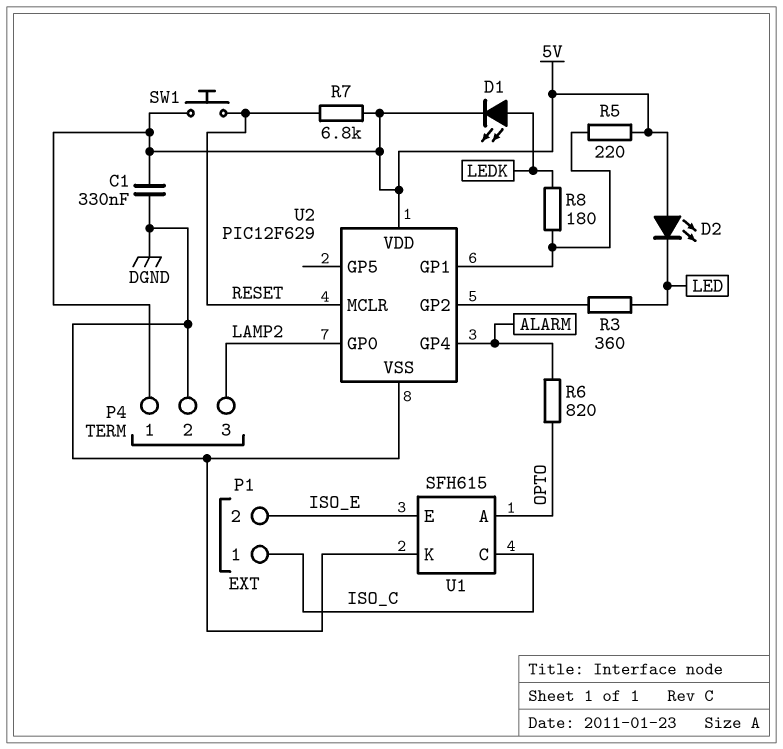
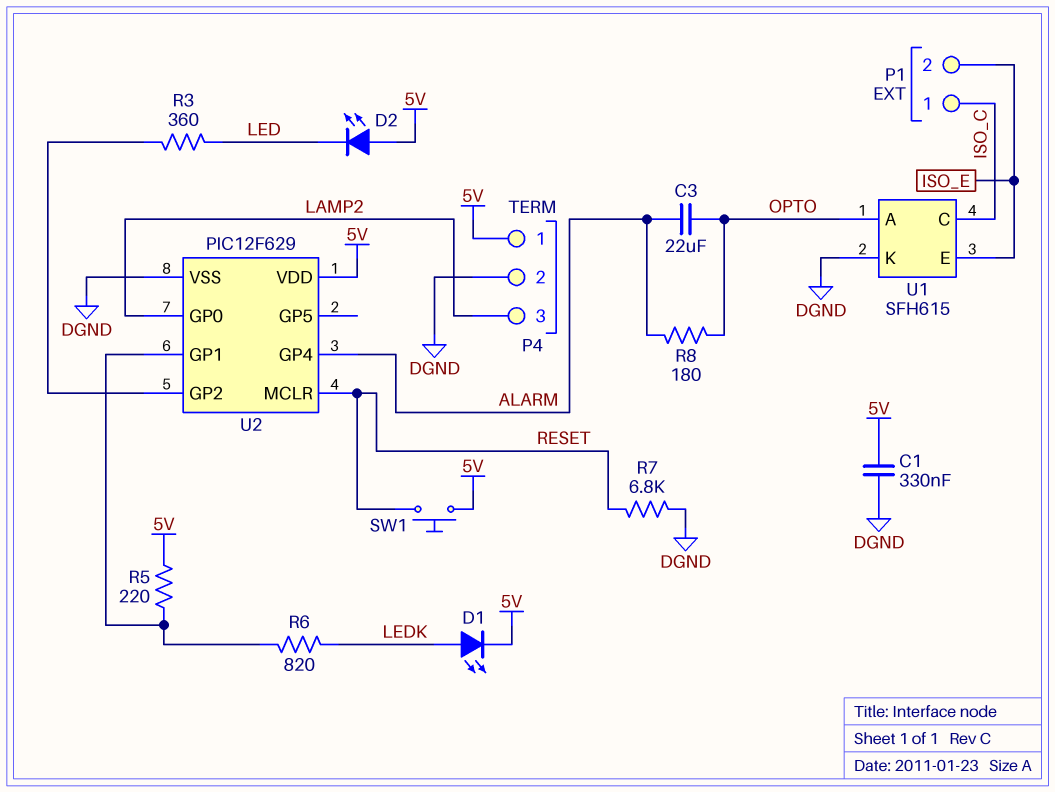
C3: none -> 22uF (ALARM, OPTO)
R6: 820 (ALARM, OPTO) -> 820 (LEDK, U2/GP1)
R7: 6.8k (5V, RESET) -> 6.8k (DGND, RESET)
R8: 180 (LEDK, U2/GP1) -> 180 (ALARM, OPTO)

